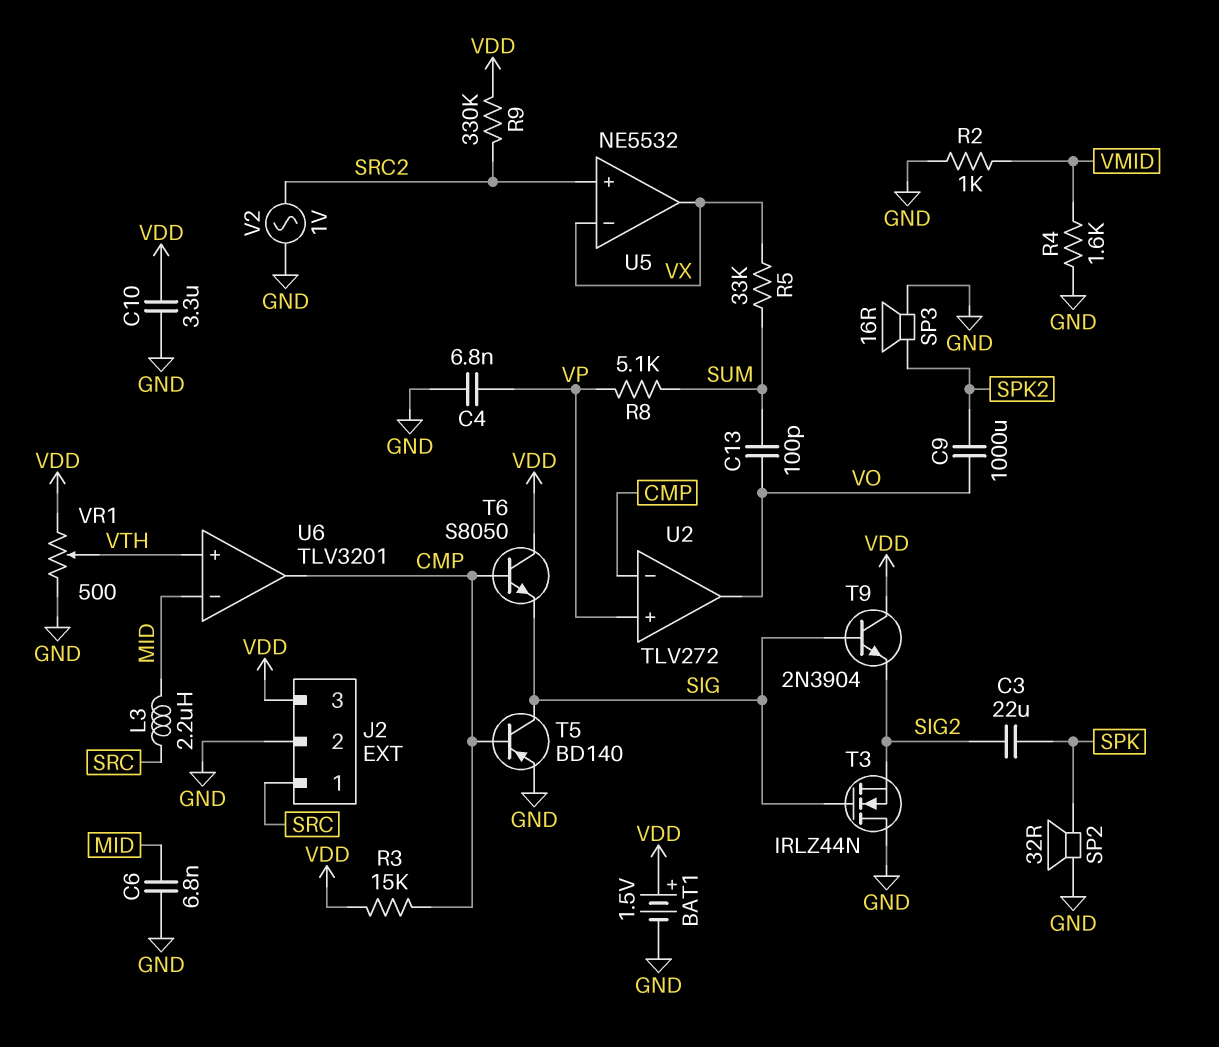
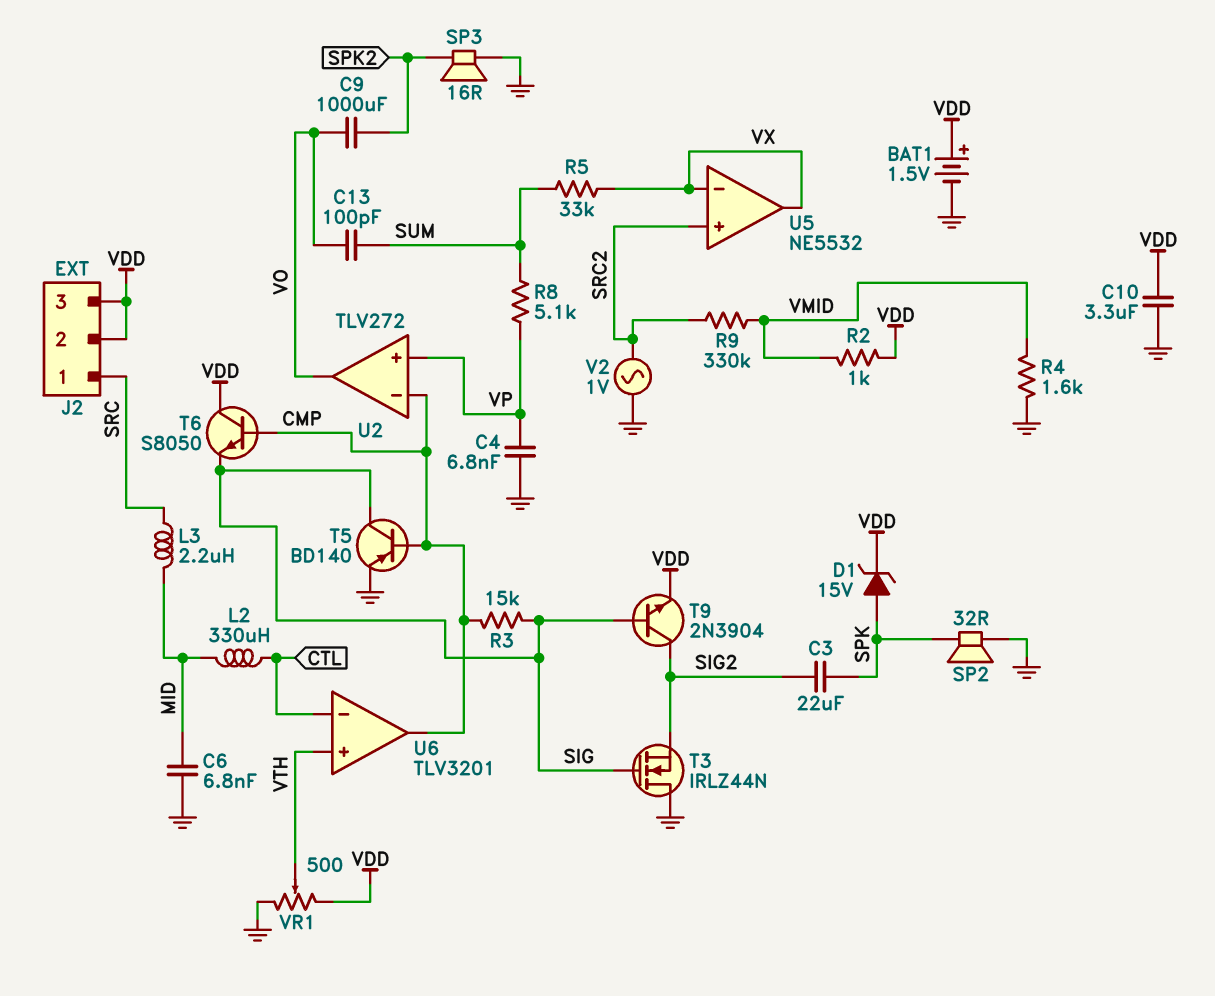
D1: none -> zener 15V (A SPK, K VDD)
J2 pin 2: GND -> VDD
L2: none -> 330uH (CTL, MID)
R2: 1k (GND, VMID) -> 1k (VDD, VMID)
R3: 15k (CMP, VDD) -> 15k (CMP, SIG)
R9: 330k (SRC2, VDD) -> 330k (SRC2, VMID)
T9: NPN 2N3904 (B SIG, C VDD, E SIG2) -> NPN 2N3904 (B SIG, C SIG2, E VDD)
U6 pin in-: MID -> CTL

